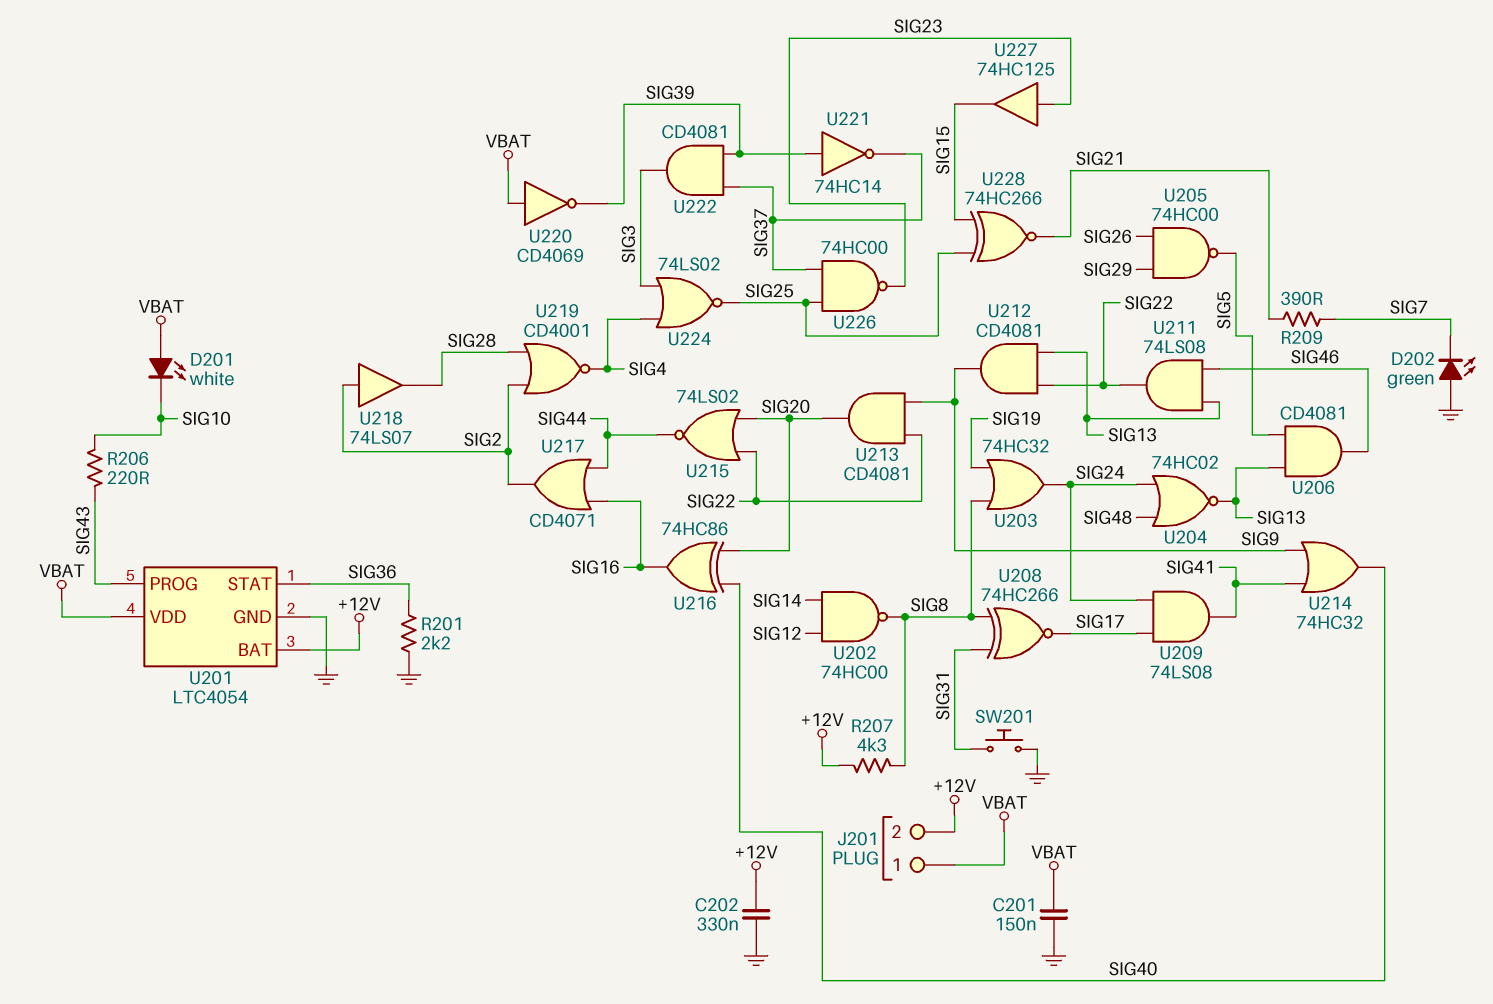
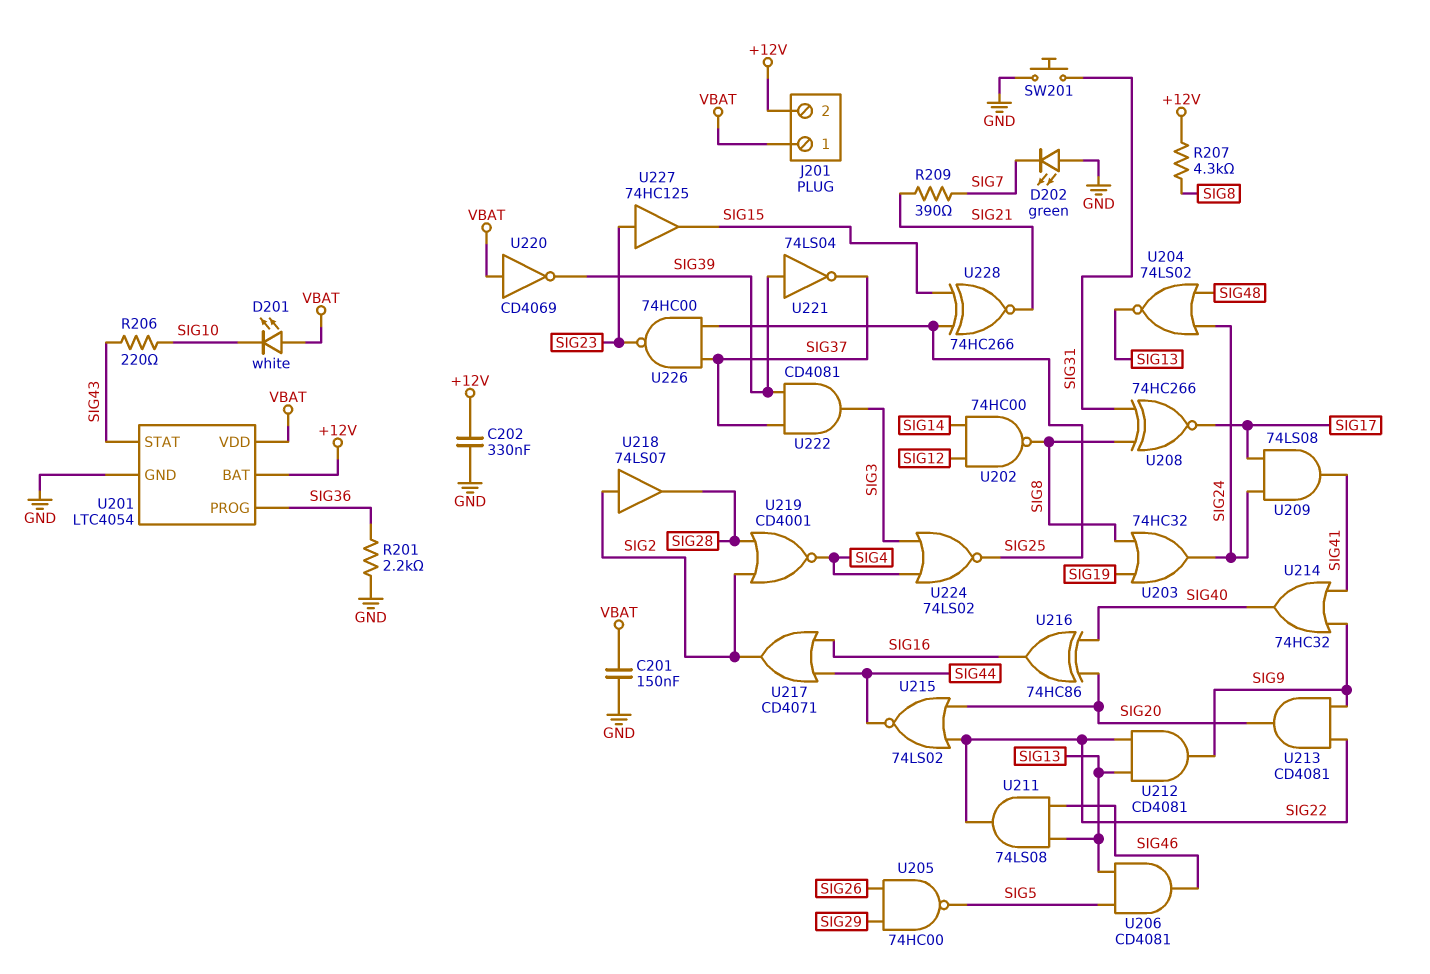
U201 pin PROG: SIG43 -> SIG36
U201 pin STAT: SIG36 -> SIG43
U204: NOR 74HC02 (in SIG24, in SIG48, out SIG13) -> NOR 74LS02 (in SIG24, in SIG48, out SIG13)
U221: NOT 74HC14 (in SIG39, out SIG37) -> NOT 74LS04 (in SIG39, out SIG37)

